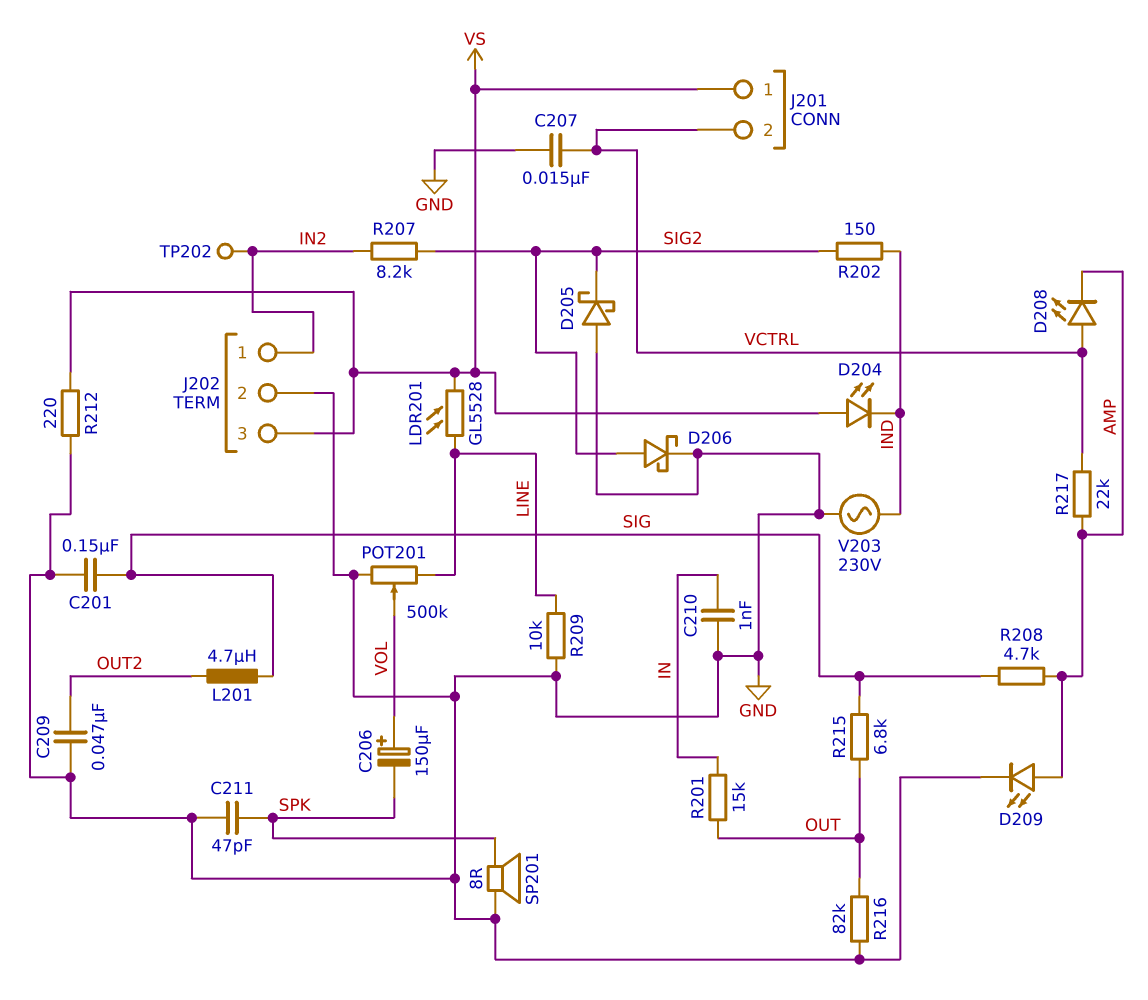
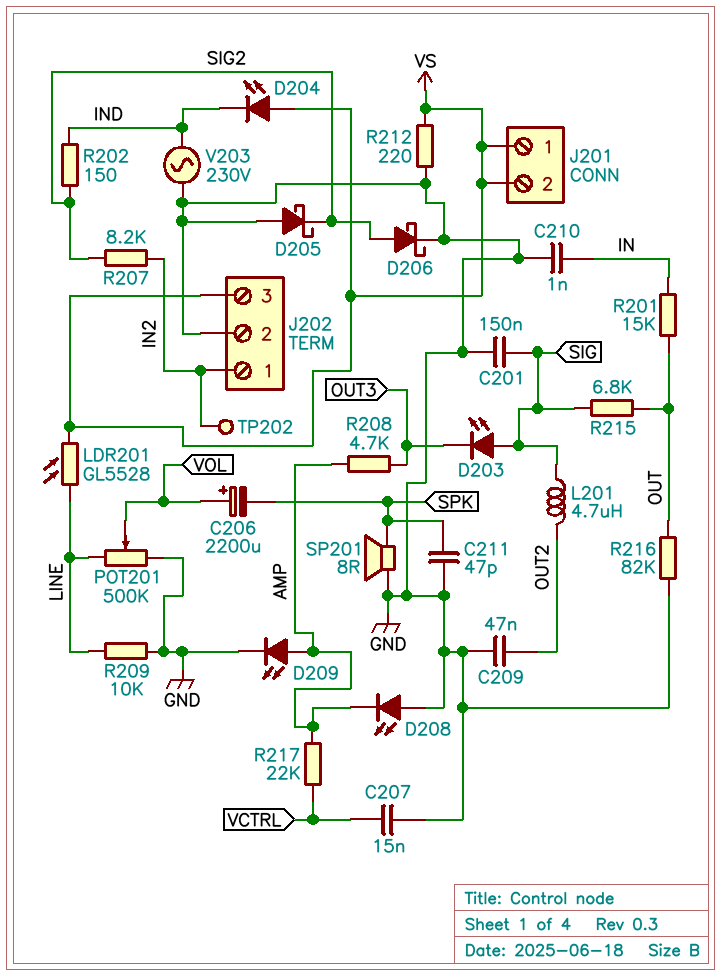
C206: 150uF (plus VOL, minus SPK) -> 2200uF (plus VOL, minus SPK)
D203: none -> LED (A SIG, K OUT3)
D208: LED (A VCTRL, K AMP) -> LED (A GND, K AMP)
J201 pin 2: VCTRL -> VS
R208: 4.7k (AMP, SIG) -> 4.7k (AMP, OUT3)

